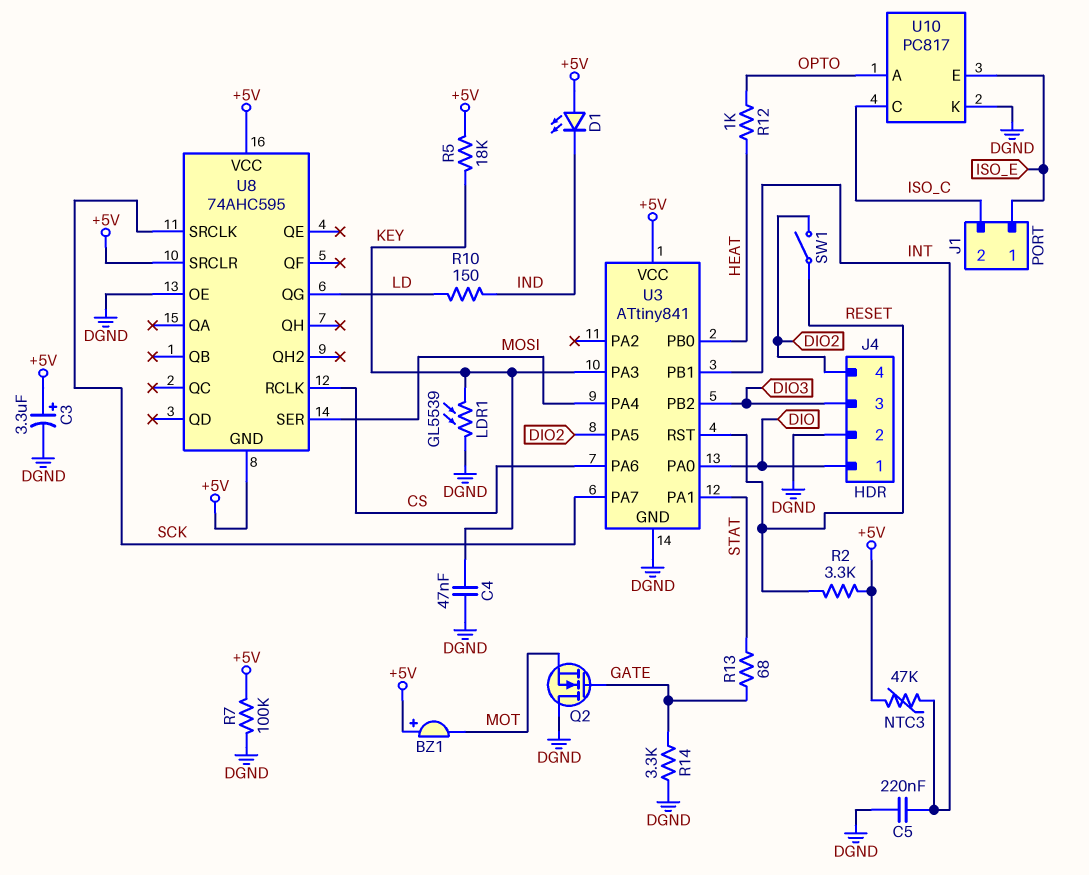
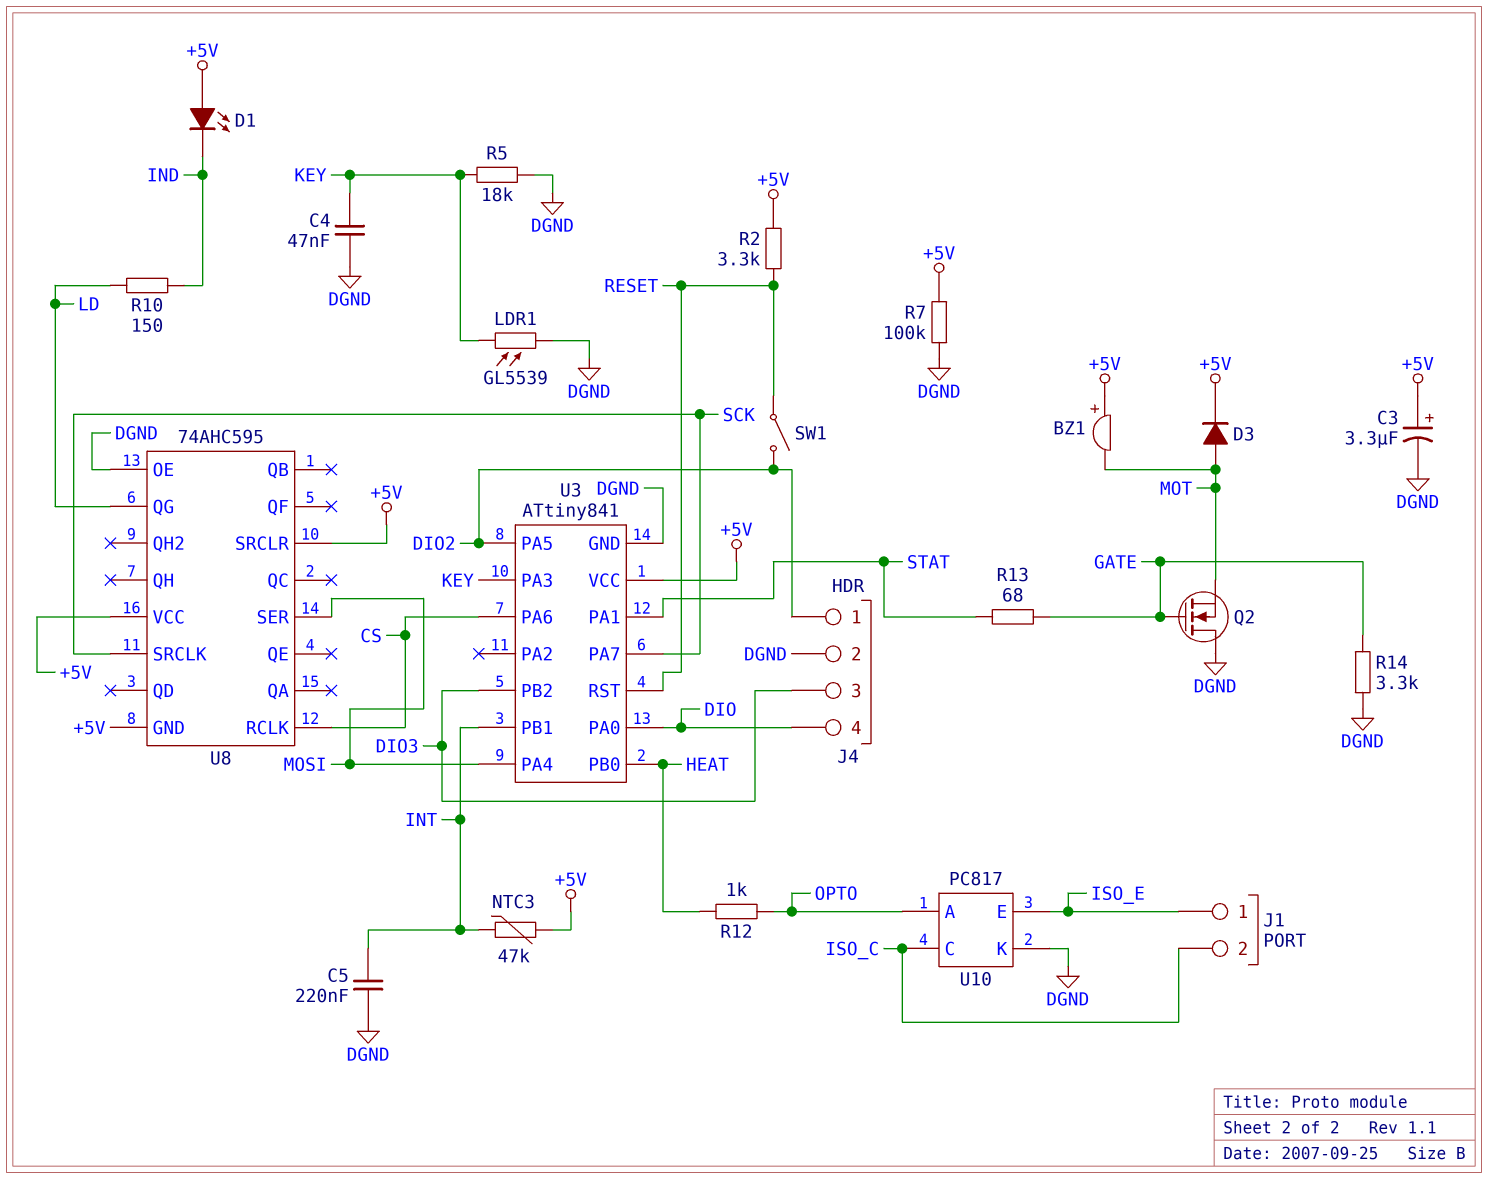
D3: none -> diode (A MOT, K +5V)
J4 pin 1: DIO -> DIO2
J4 pin 4: DIO2 -> DIO
R5: 18k (+5V, KEY) -> 18k (DGND, KEY)

